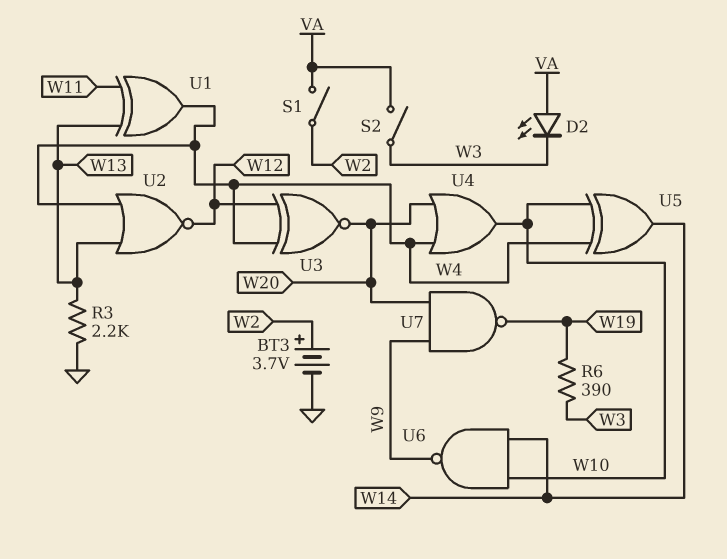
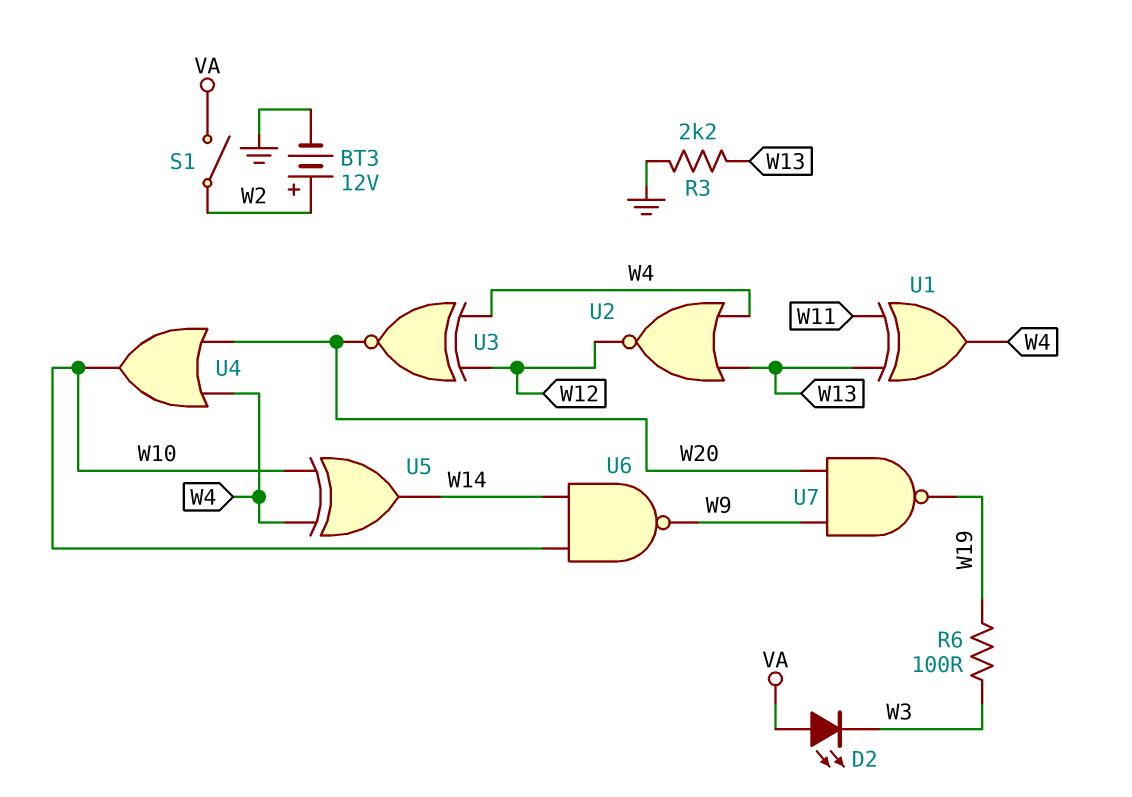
BT3: 3.7V (plus W2, minus GND) -> 12V (plus W2, minus GND)
R6: 390 (W3, W19) -> 100 (W3, W19)
S2: switch (VA, W3) -> none

